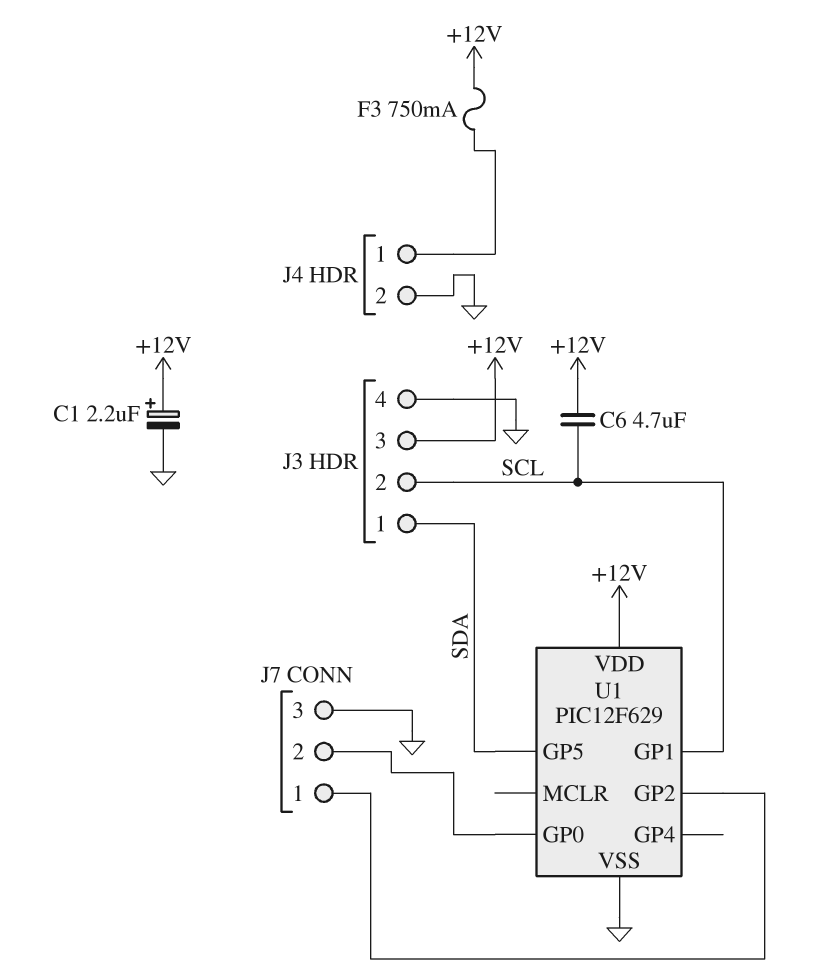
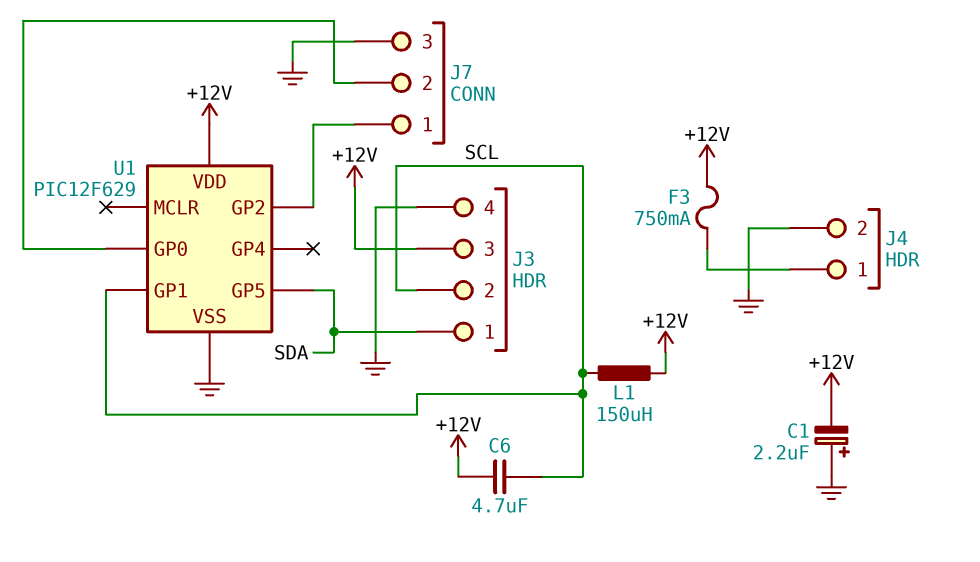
C1: 2.2uF (plus +12V, minus GND) -> 2.2uF (plus GND, minus +12V)
L1: none -> 150uH (+12V, SCL)

